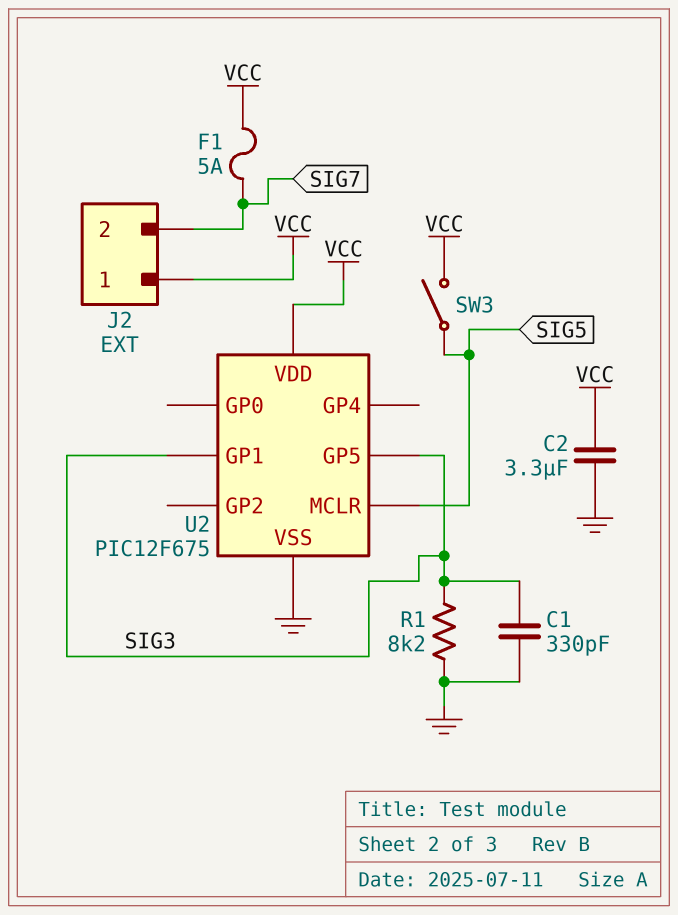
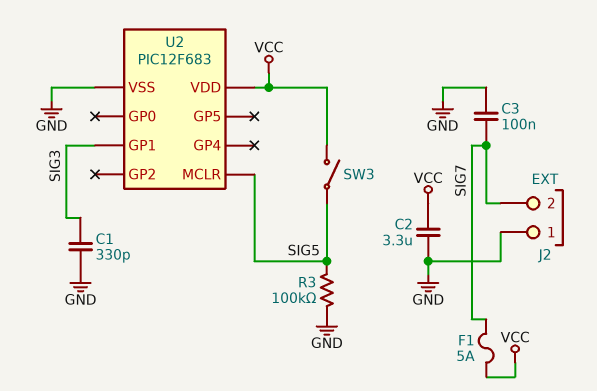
C3: none -> 100nF (GND, SIG7)
J2 pin 1: VCC -> GND
R1: 8.2k (GND, SIG3) -> none
R3: none -> 100k (GND, SIG5)
U2: PIC12F675 -> PIC12F683
U2 pin GP5: SIG3 -> none

